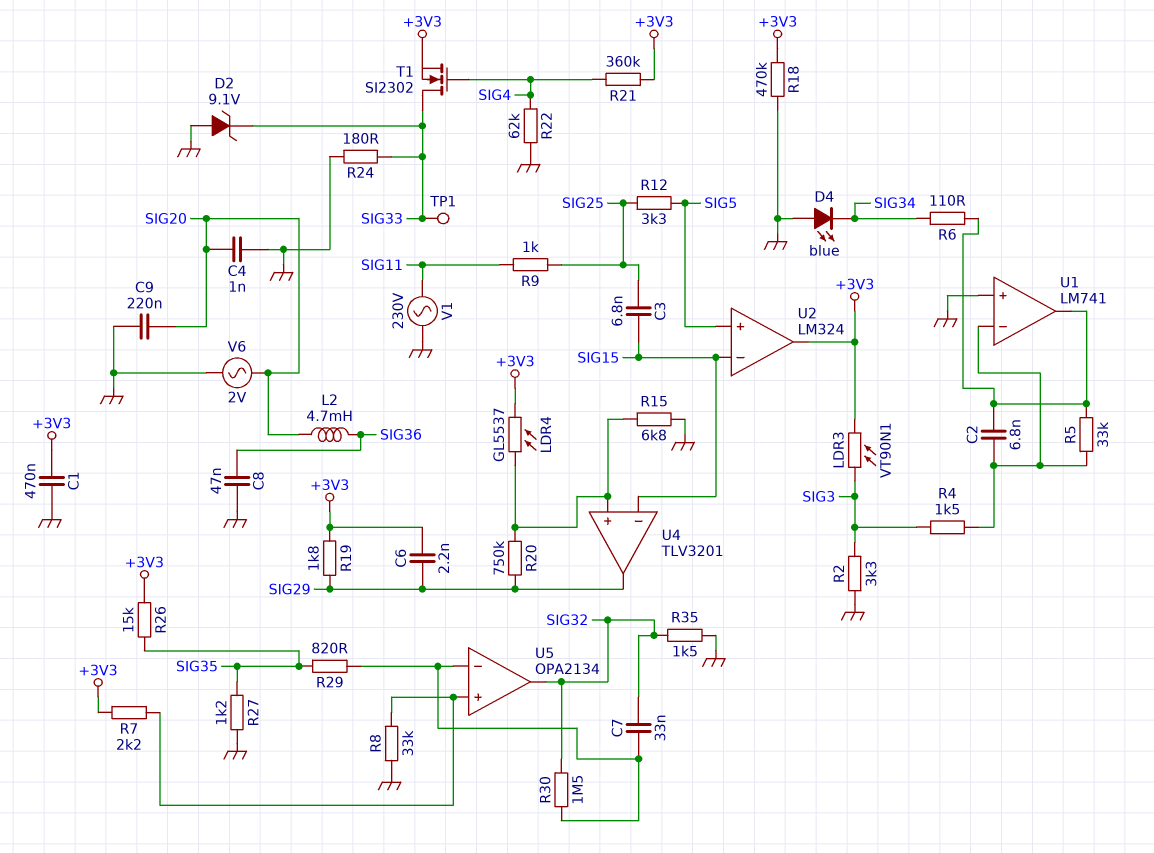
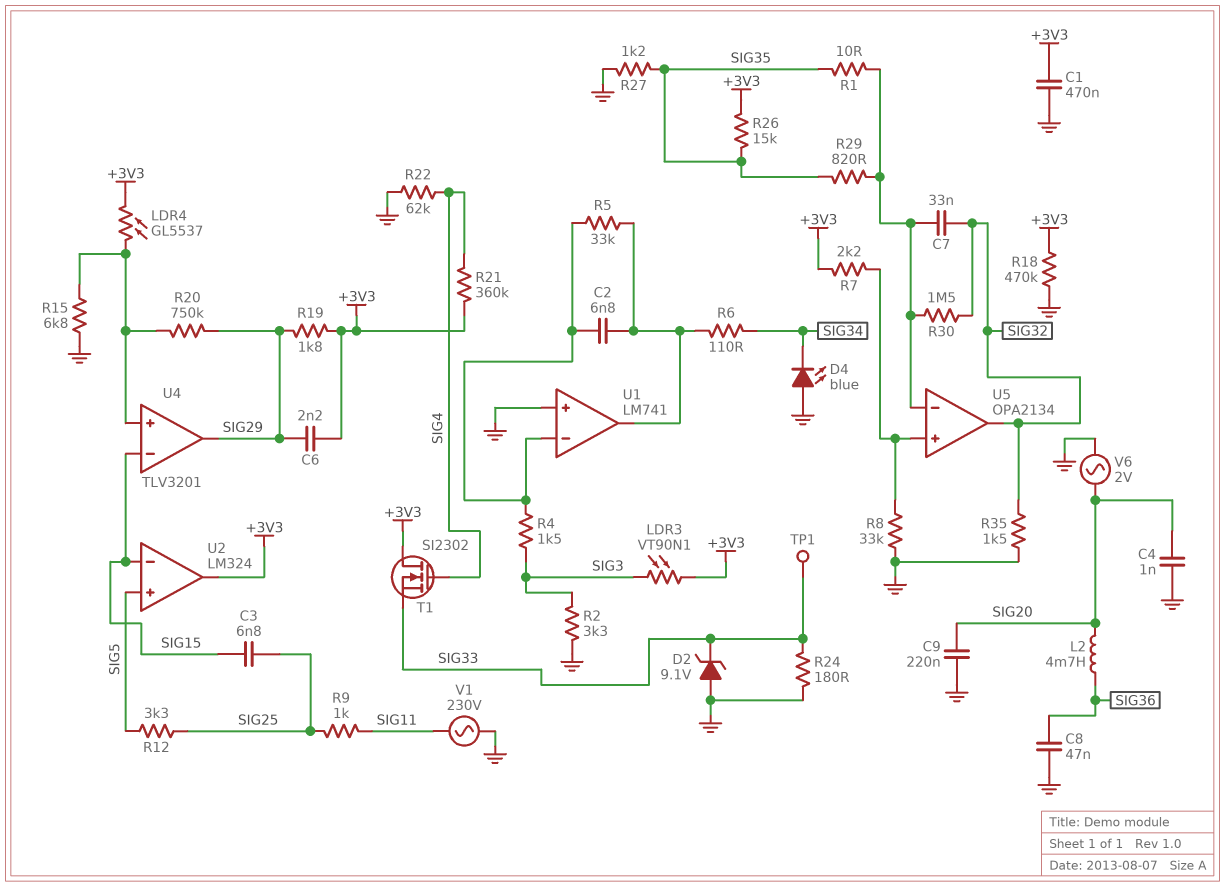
R1: none -> 10 (SIG35, U5/in-)
T1: NMOS SI2302 (G SIG4, D SIG33, S +3V3) -> NMOS SI2302 (G SIG4, D +3V3, S SIG33)

